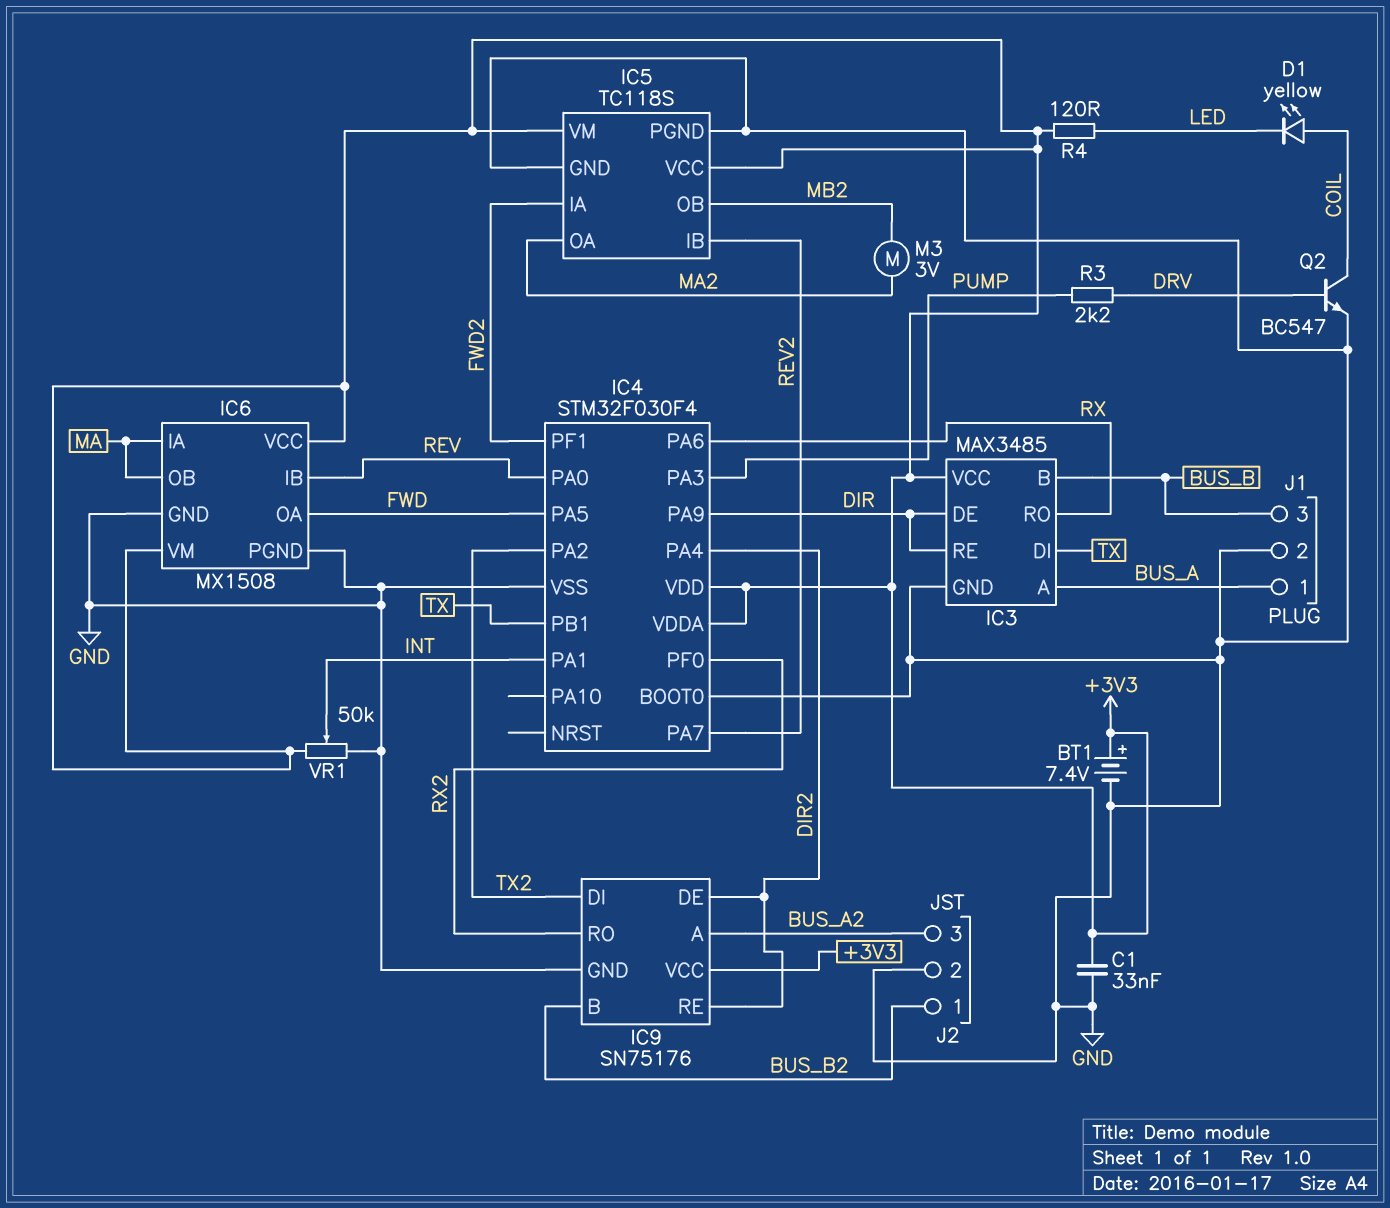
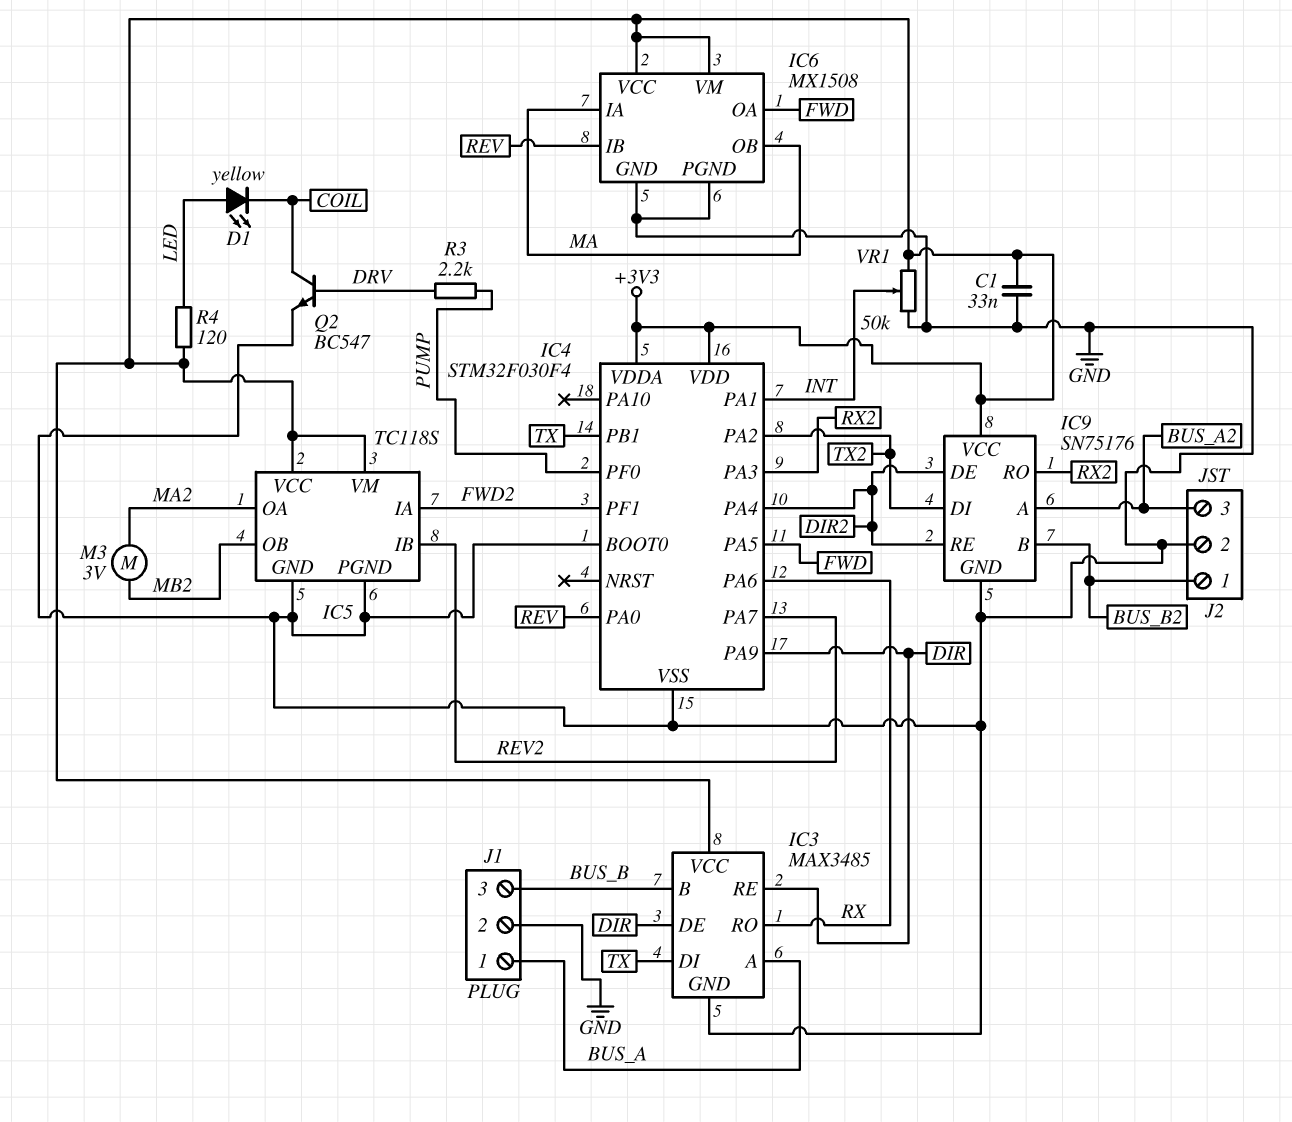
BT1: 7.4V (plus +3V3, minus GND) -> none
D1: LED yellow (A COIL, K LED) -> LED yellow (A LED, K COIL)
IC4 pin PA3: PUMP -> RX2
IC4 pin PF0: RX2 -> PUMP

